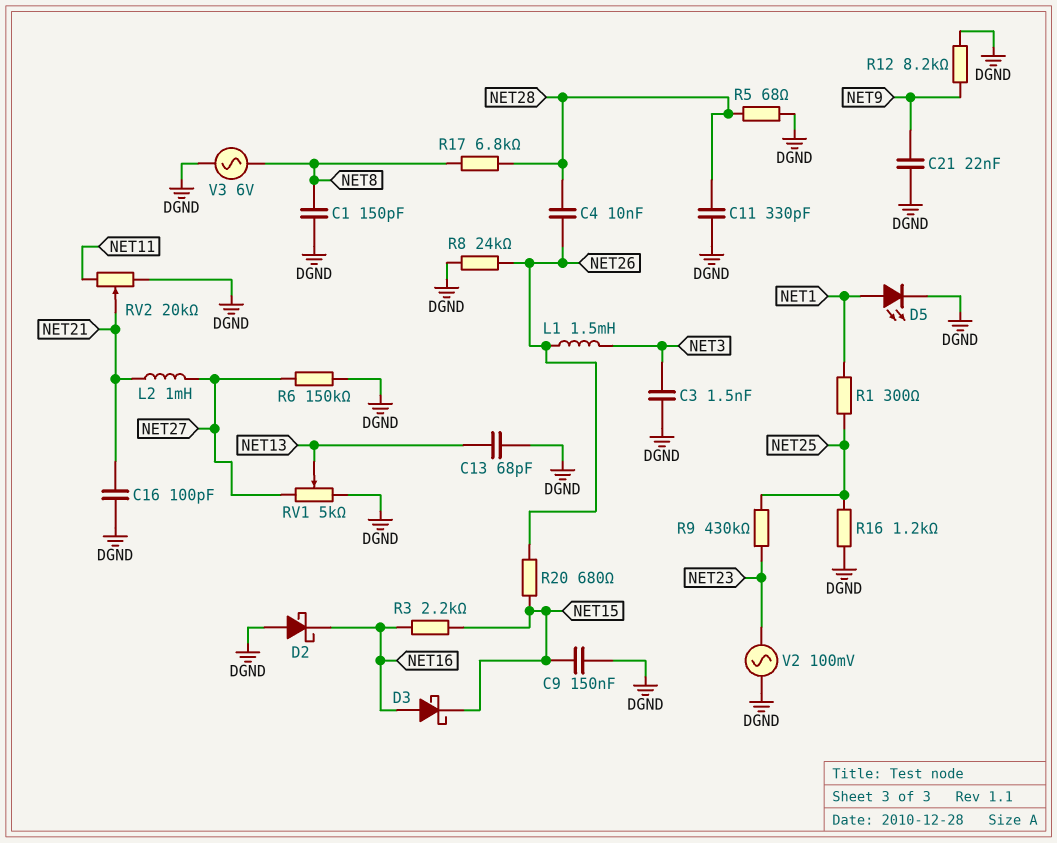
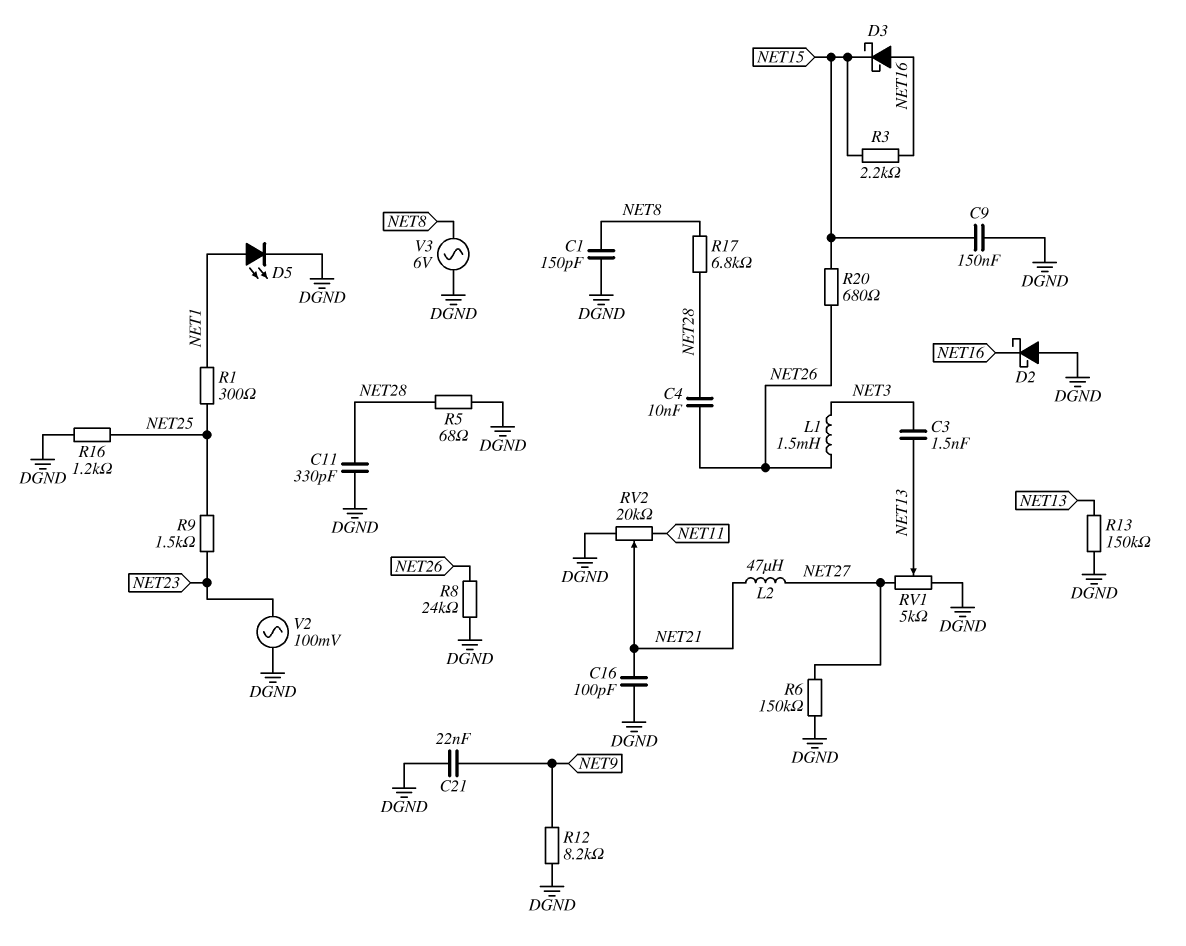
C3: 1.5nF (DGND, NET3) -> 1.5nF (NET3, NET13)
C13: 68pF (DGND, NET13) -> none
L2: 1mH (NET21, NET27) -> 47uH (NET21, NET27)
R9: 430k (NET23, NET25) -> 1.5k (NET23, NET25)
R13: none -> 150k (DGND, NET13)

